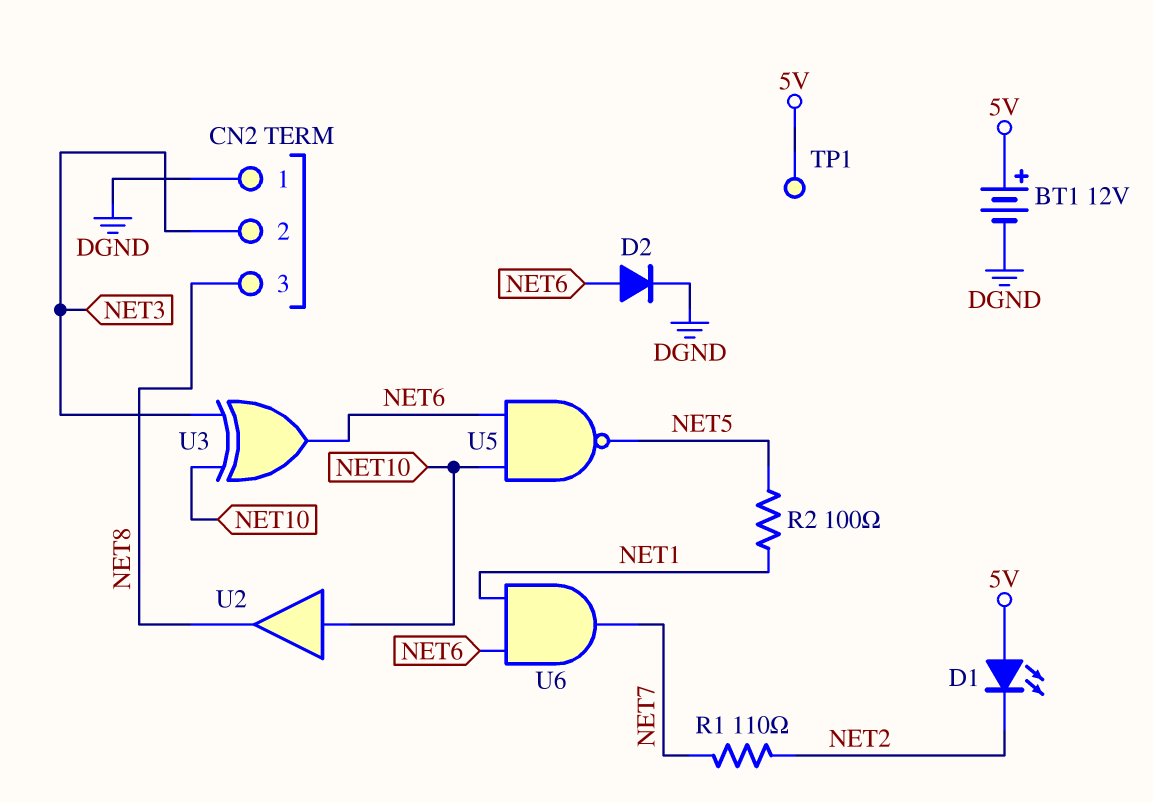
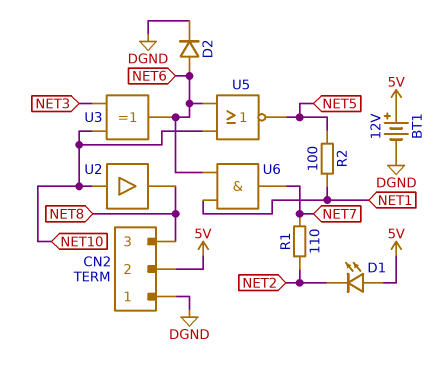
CN2 pin 2: NET3 -> 5V
TP1: test point (5V) -> none
U5: NAND (in NET6, in NET10, out NET5) -> NOR (in NET6, in NET10, out NET5)

